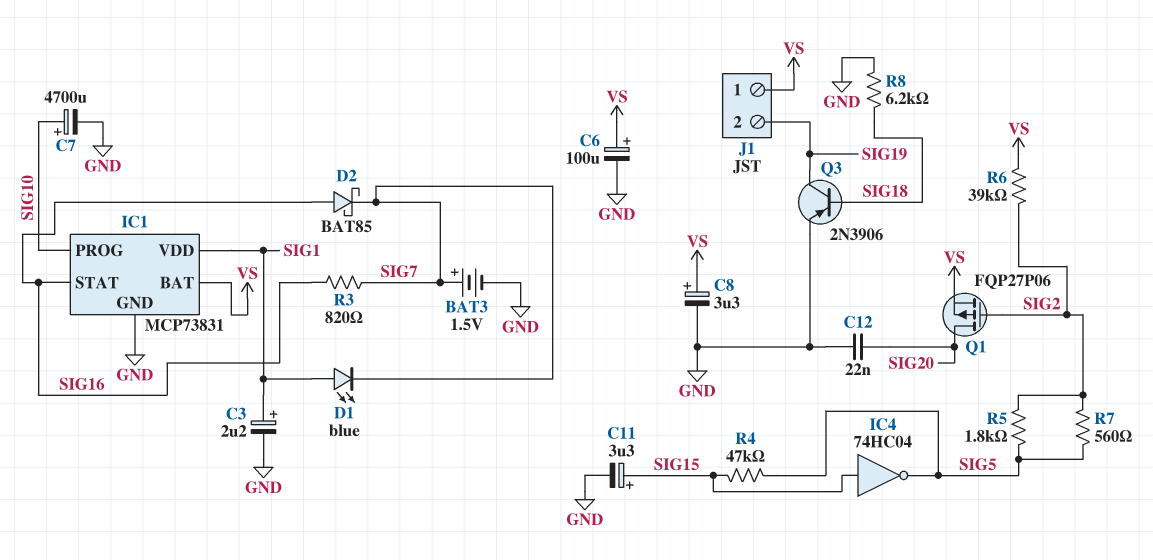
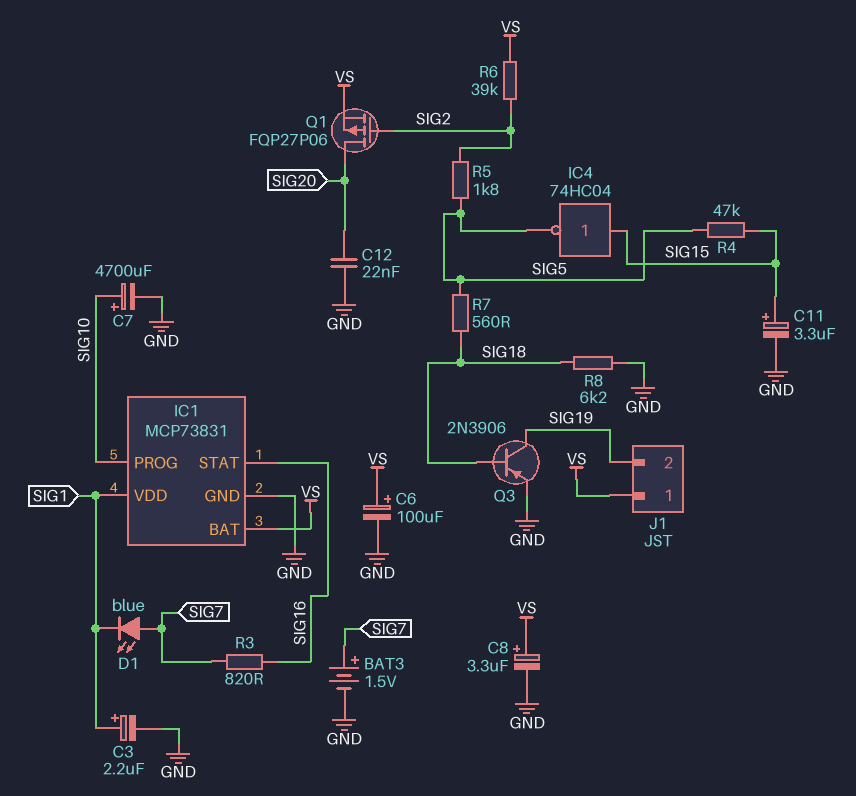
D1: LED blue (A SIG1, K SIG7) -> LED blue (A SIG7, K SIG1)
D2: schottky BAT85 (A SIG16, K SIG7) -> none
R7: 560 (SIG2, SIG5) -> 560 (SIG5, SIG18)

